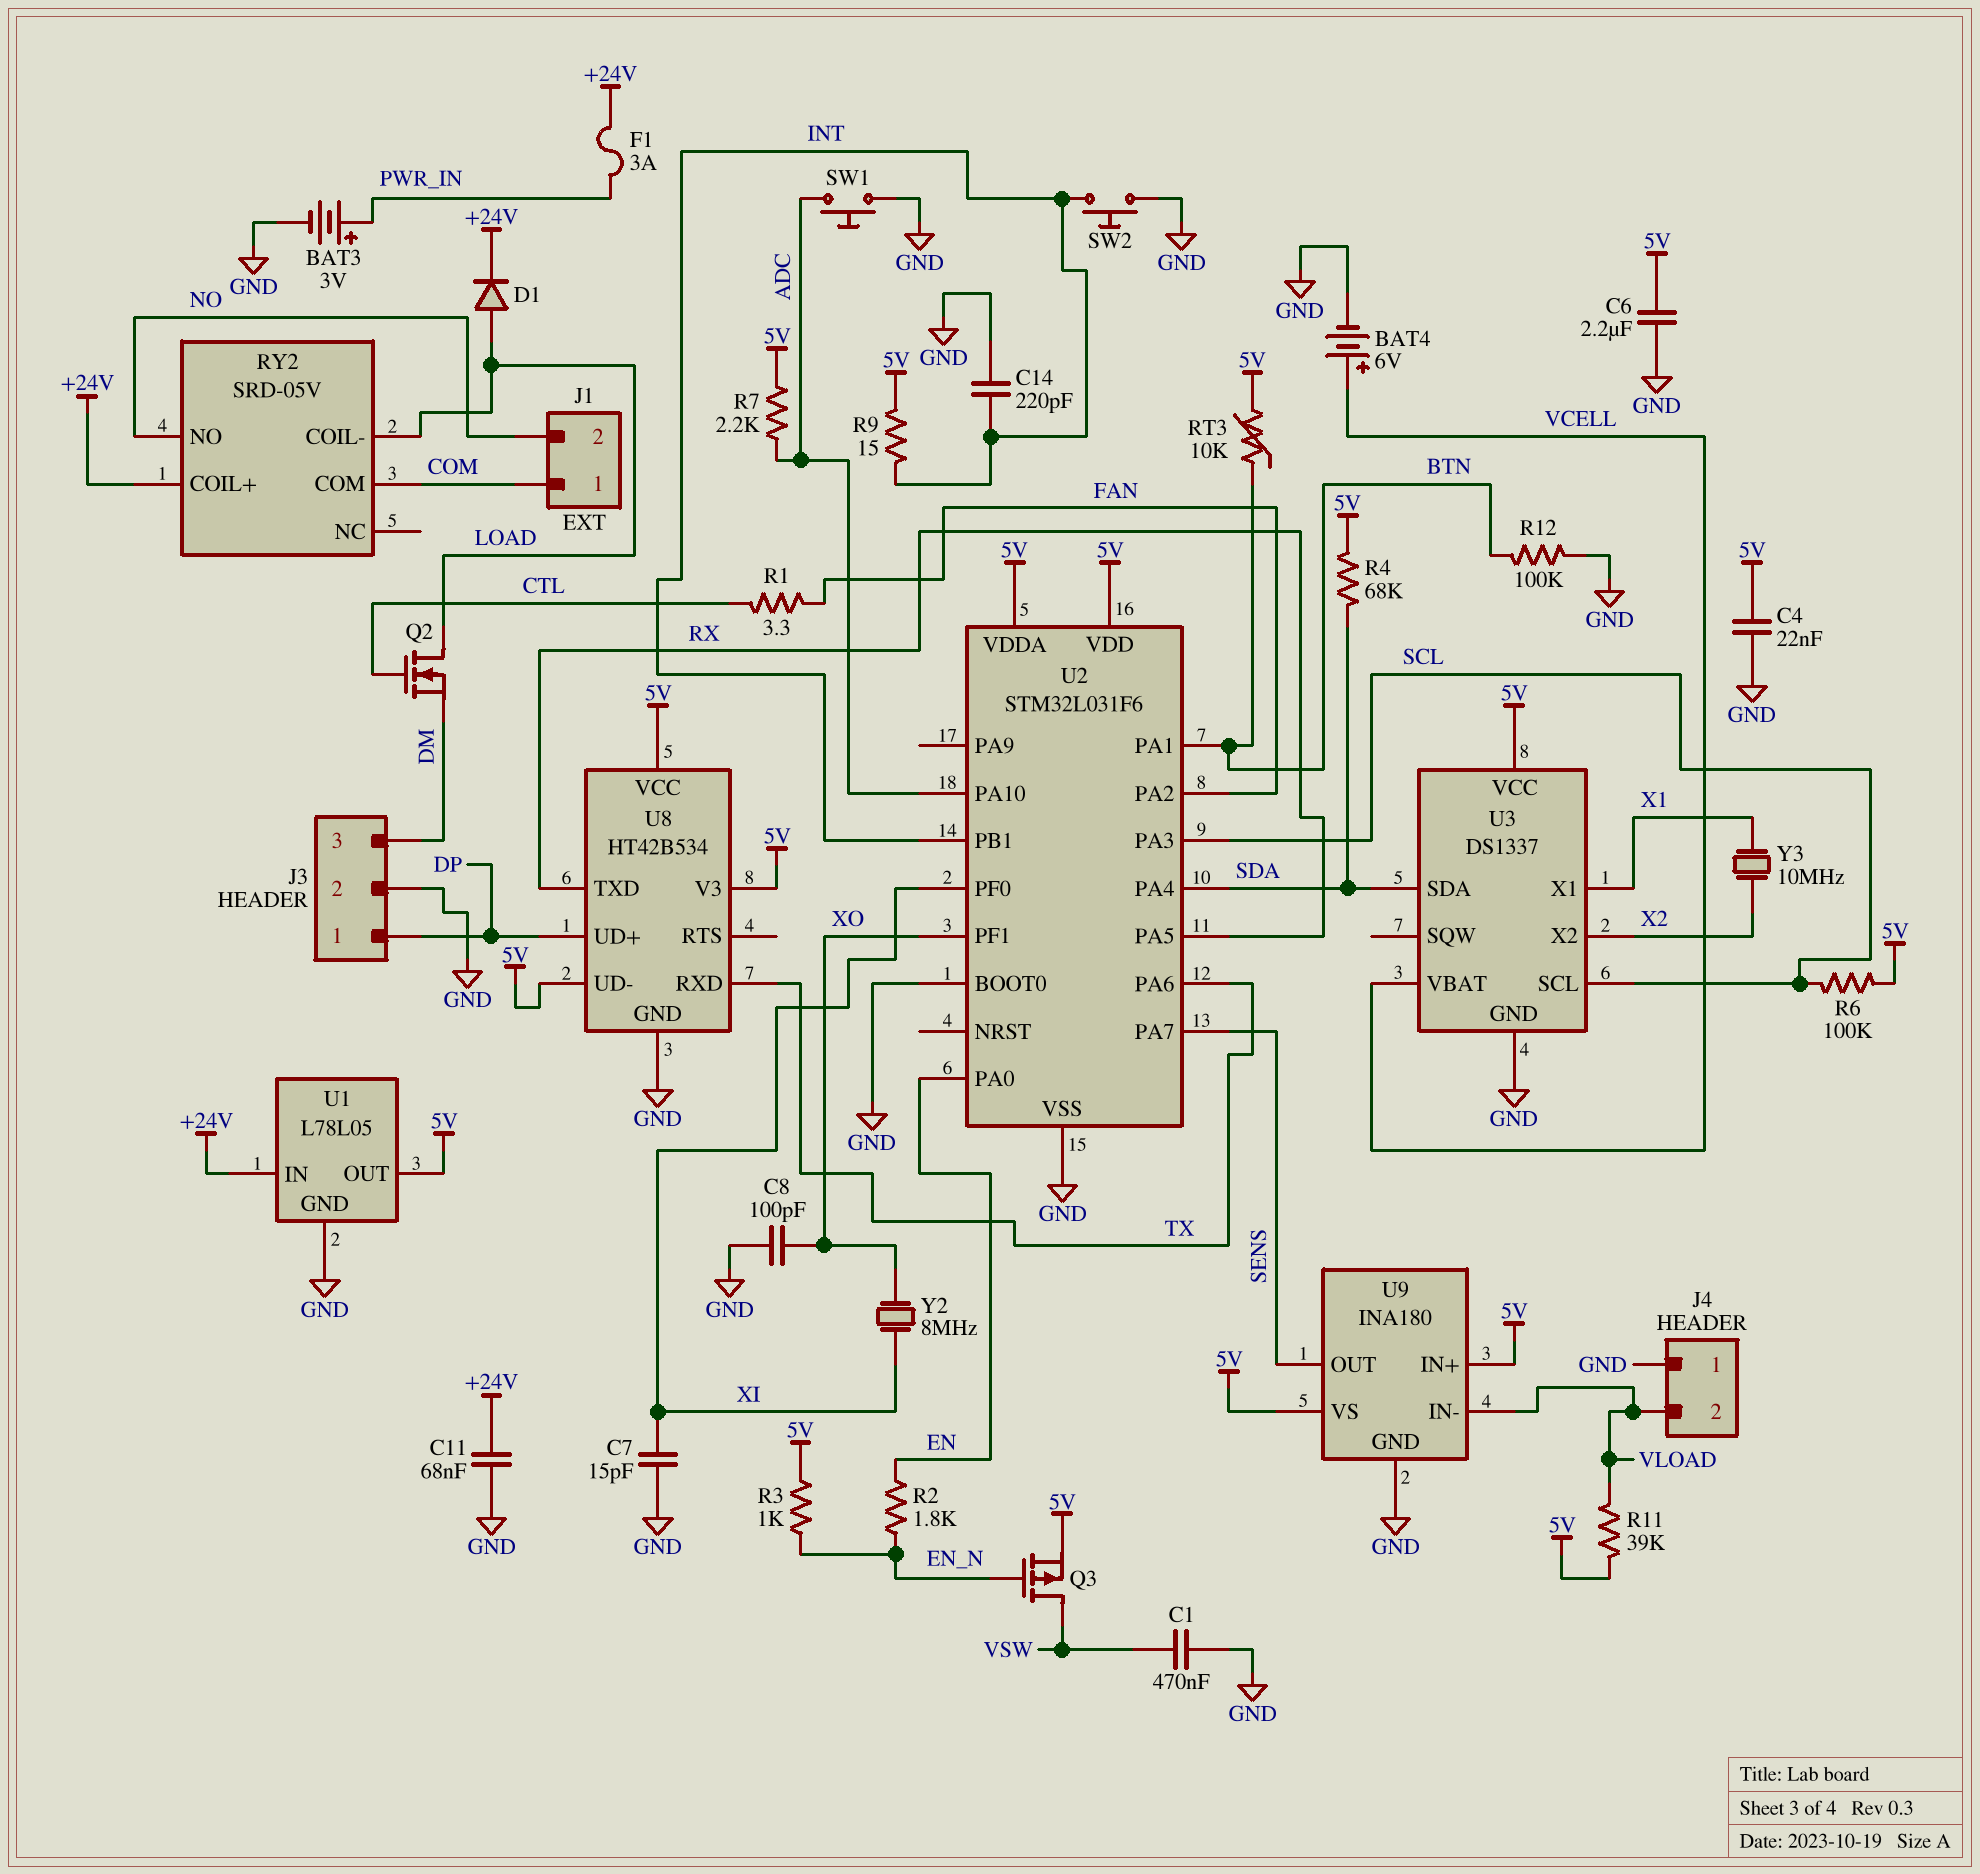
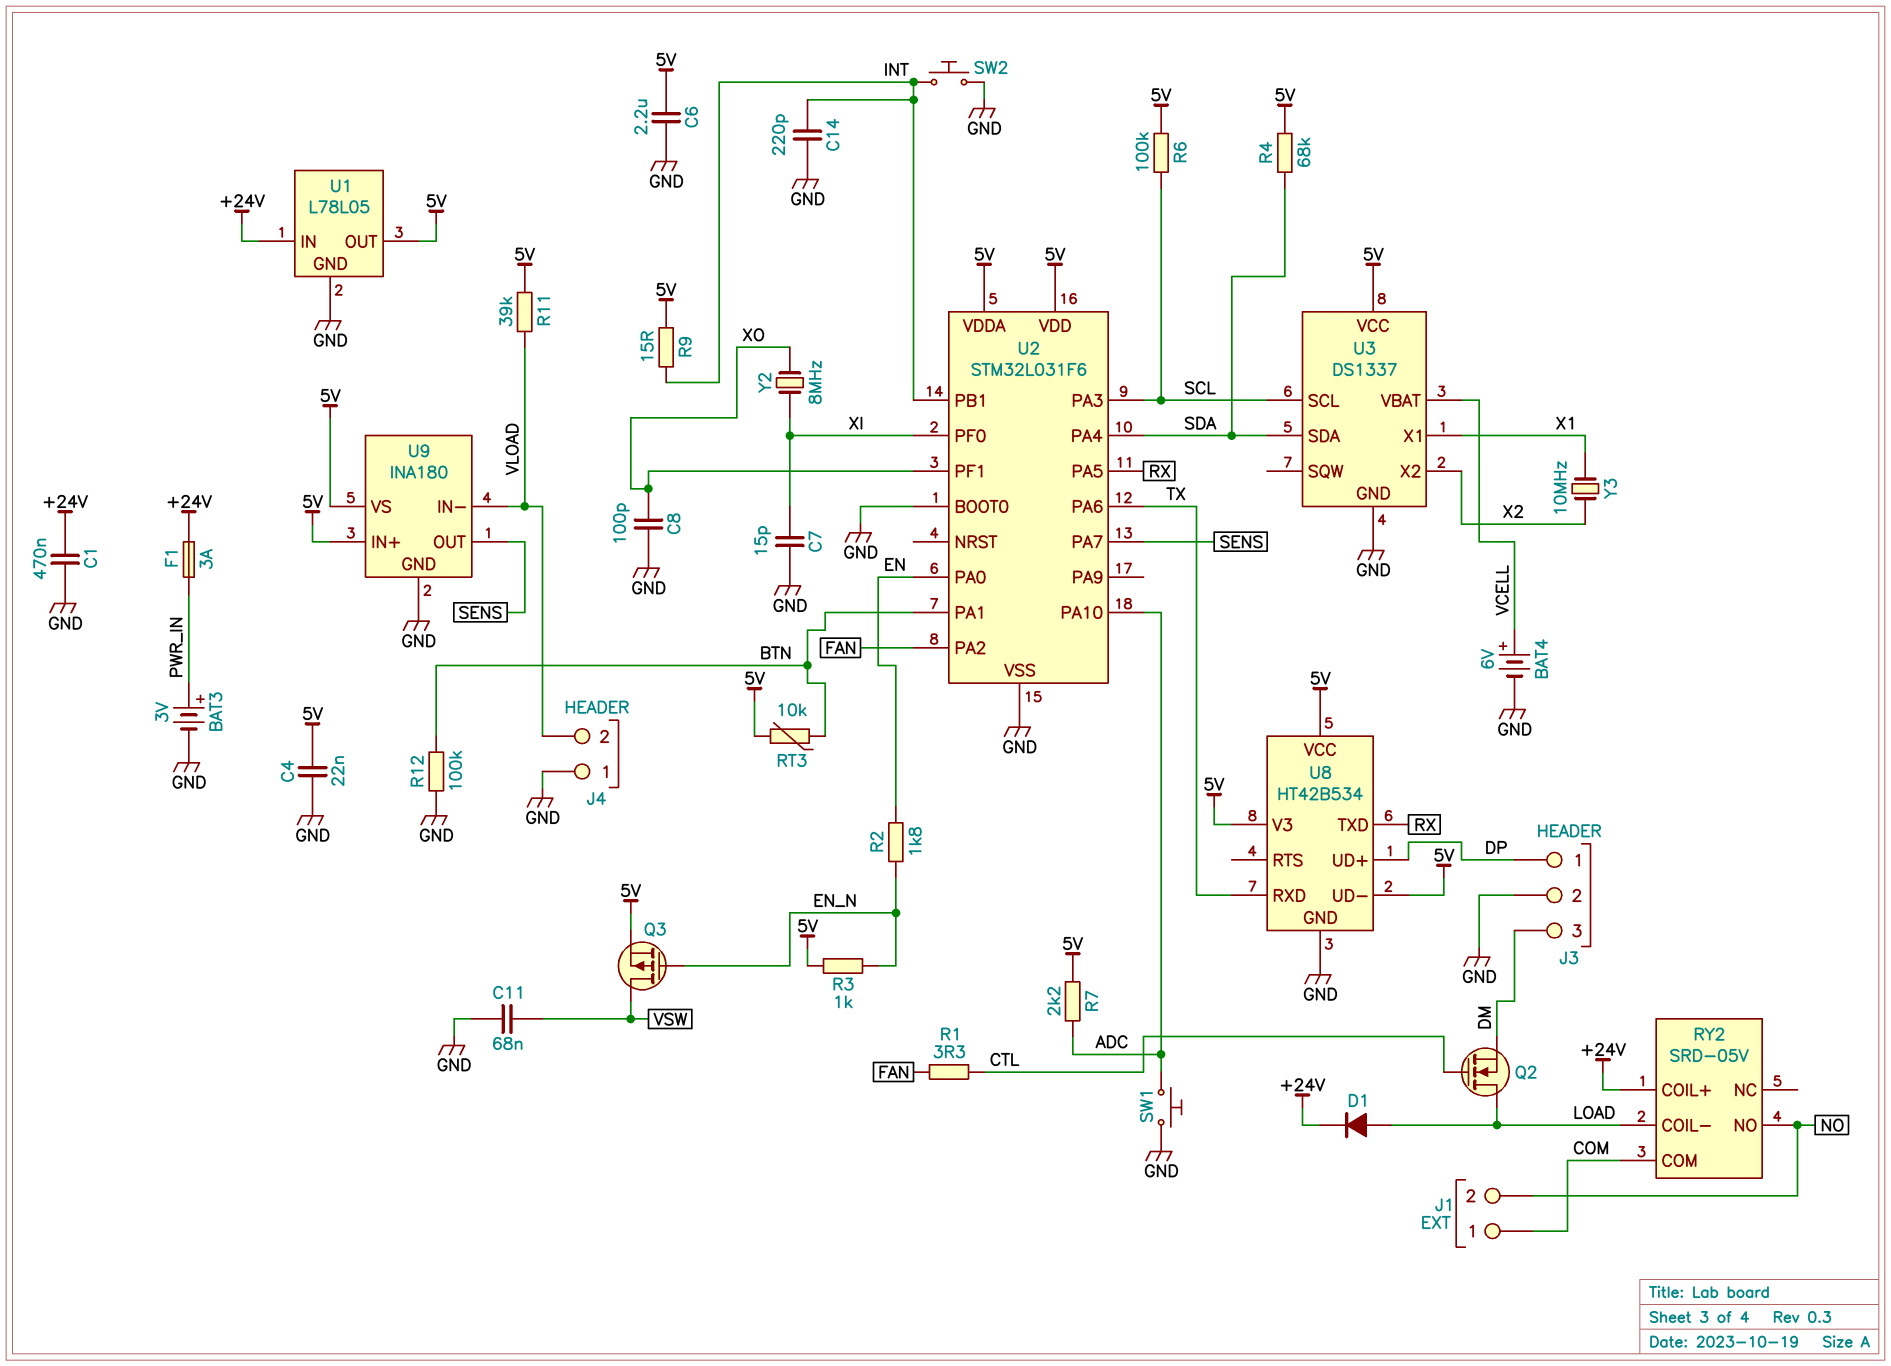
C1: 470nF (GND, VSW) -> 470nF (+24V, GND)
C11: 68nF (+24V, GND) -> 68nF (GND, VSW)

